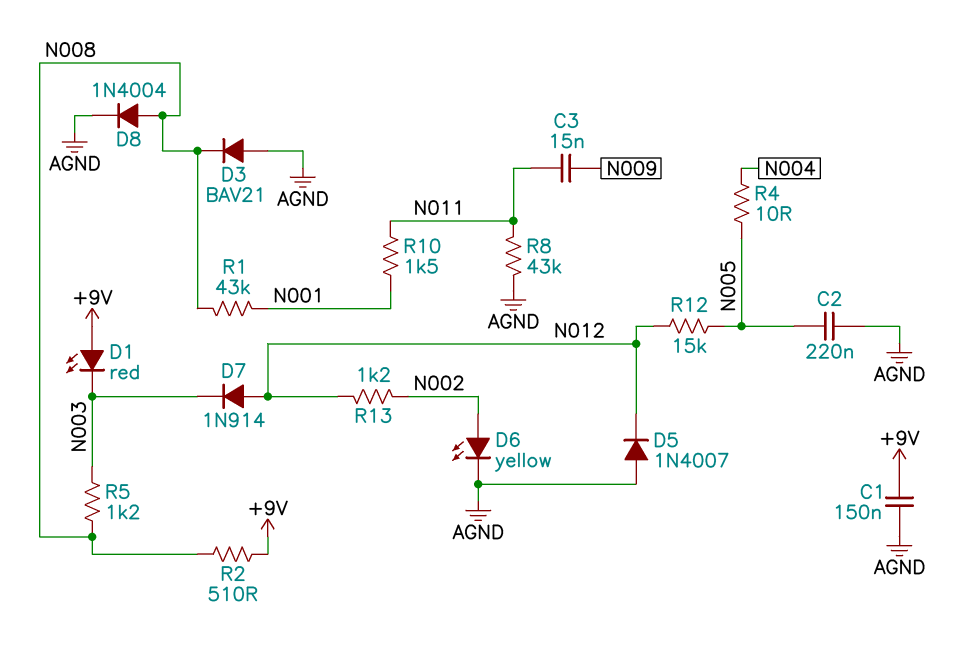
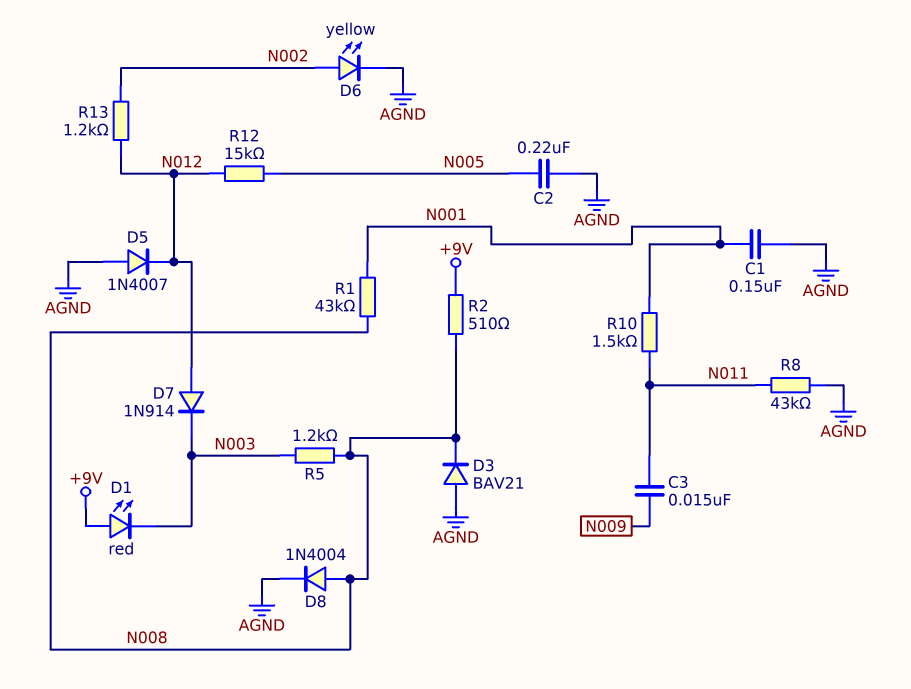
C1: 150nF (+9V, AGND) -> 150nF (AGND, N001)
R4: 10 (N004, N005) -> none

